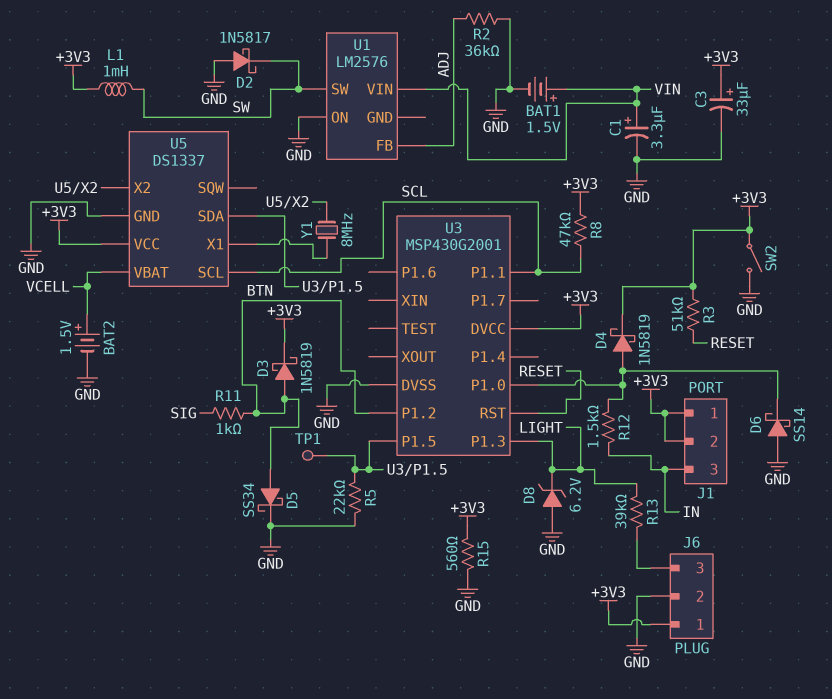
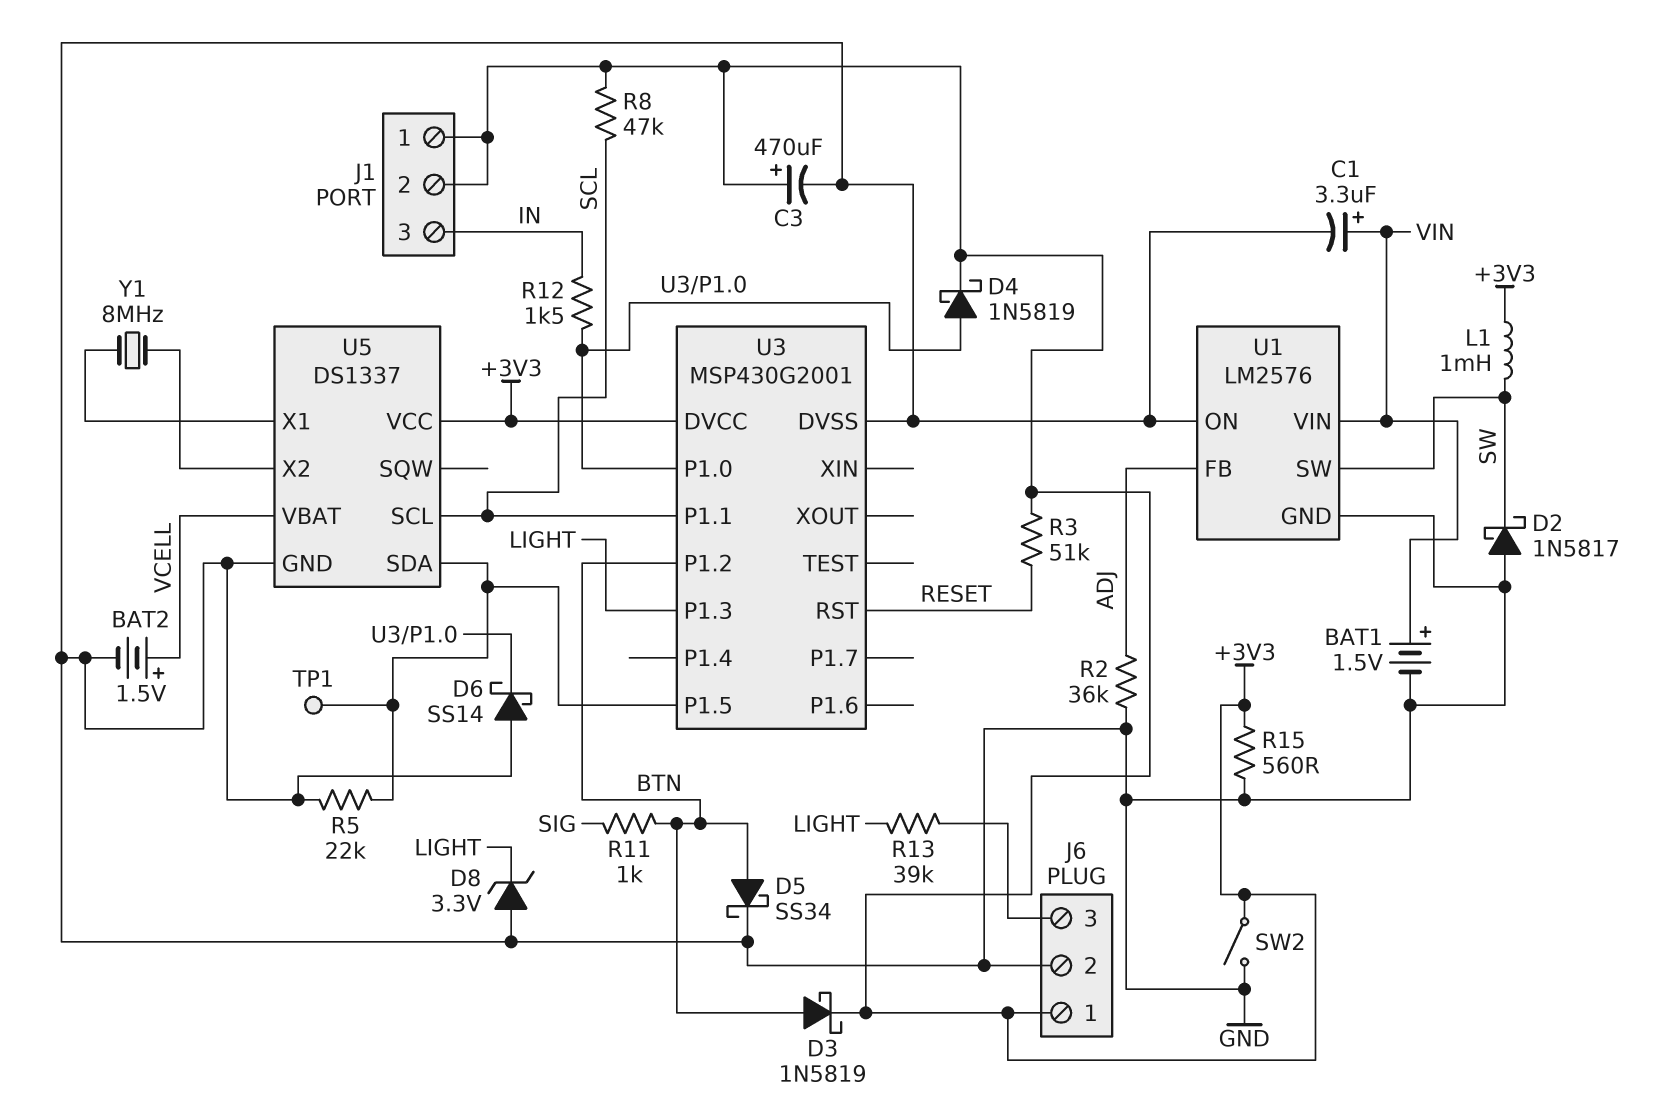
C3: 33uF (plus +3V3, minus GND) -> 470uF (plus +3V3, minus GND)
D8: zener 6.2V (A GND, K LIGHT) -> zener 3.3V (A GND, K LIGHT)
U1 pin GND: none -> GND

